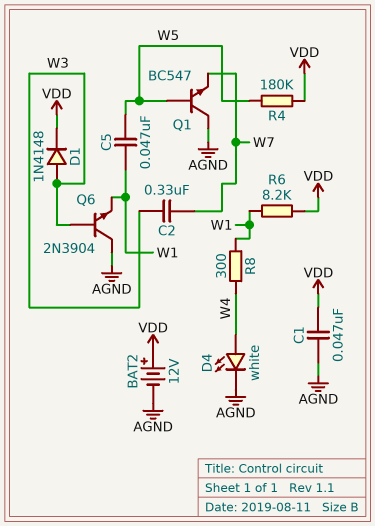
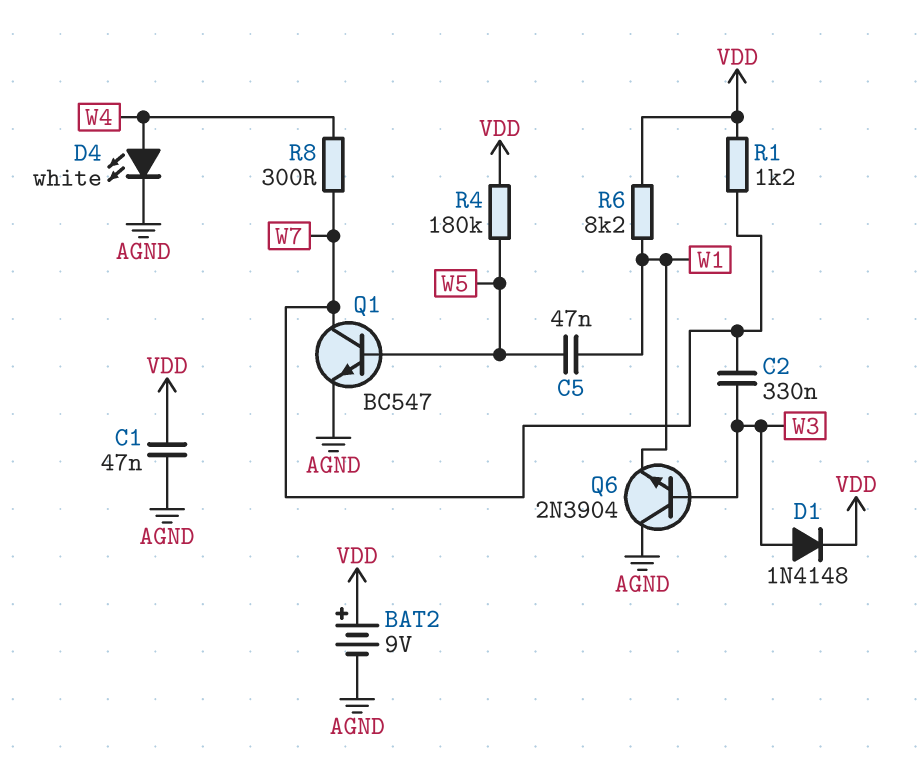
BAT2: 12V (plus VDD, minus AGND) -> 9V (plus VDD, minus AGND)
Q1: NPN BC547 (B W5, C AGND, E W7) -> NPN BC547 (B W5, C W7, E AGND)
R1: none -> 1.2k (VDD, W7)
R8: 300 (W1, W4) -> 300 (W4, W7)

